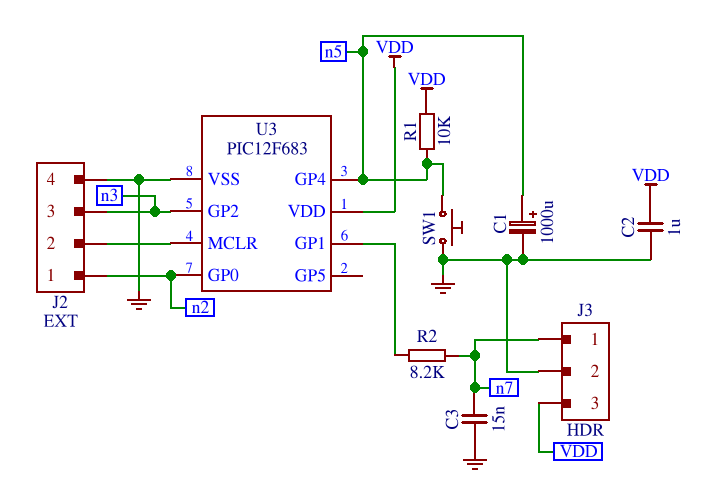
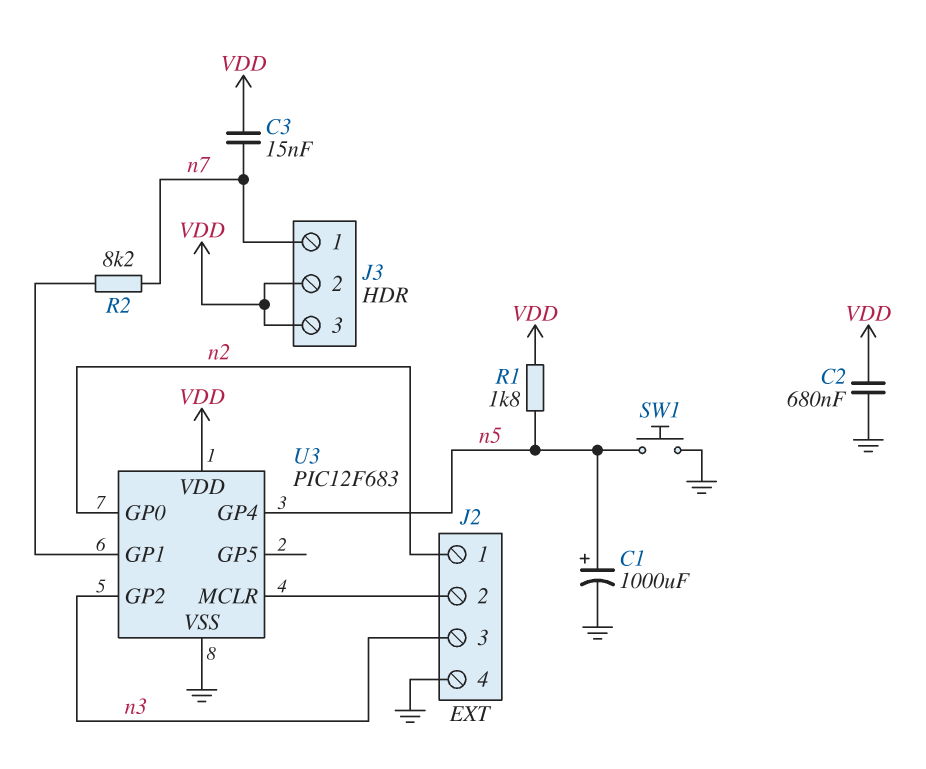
C2: 1uF (GND, VDD) -> 680nF (GND, VDD)
C3: 15nF (GND, n7) -> 15nF (VDD, n7)
J3 pin 2: GND -> VDD
R1: 10k (VDD, n5) -> 1.8k (VDD, n5)

